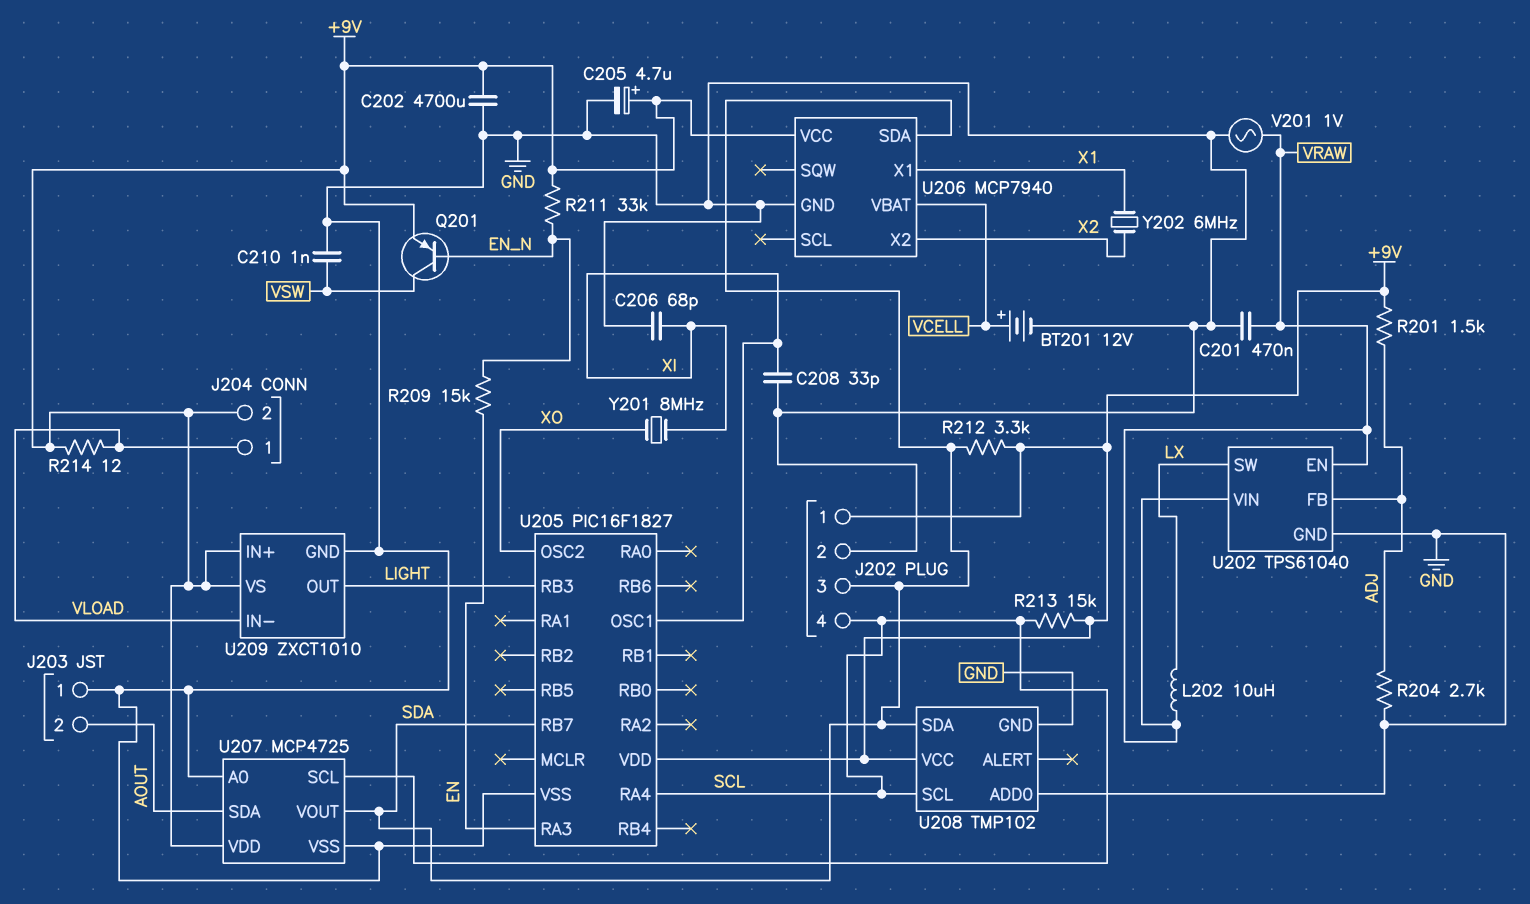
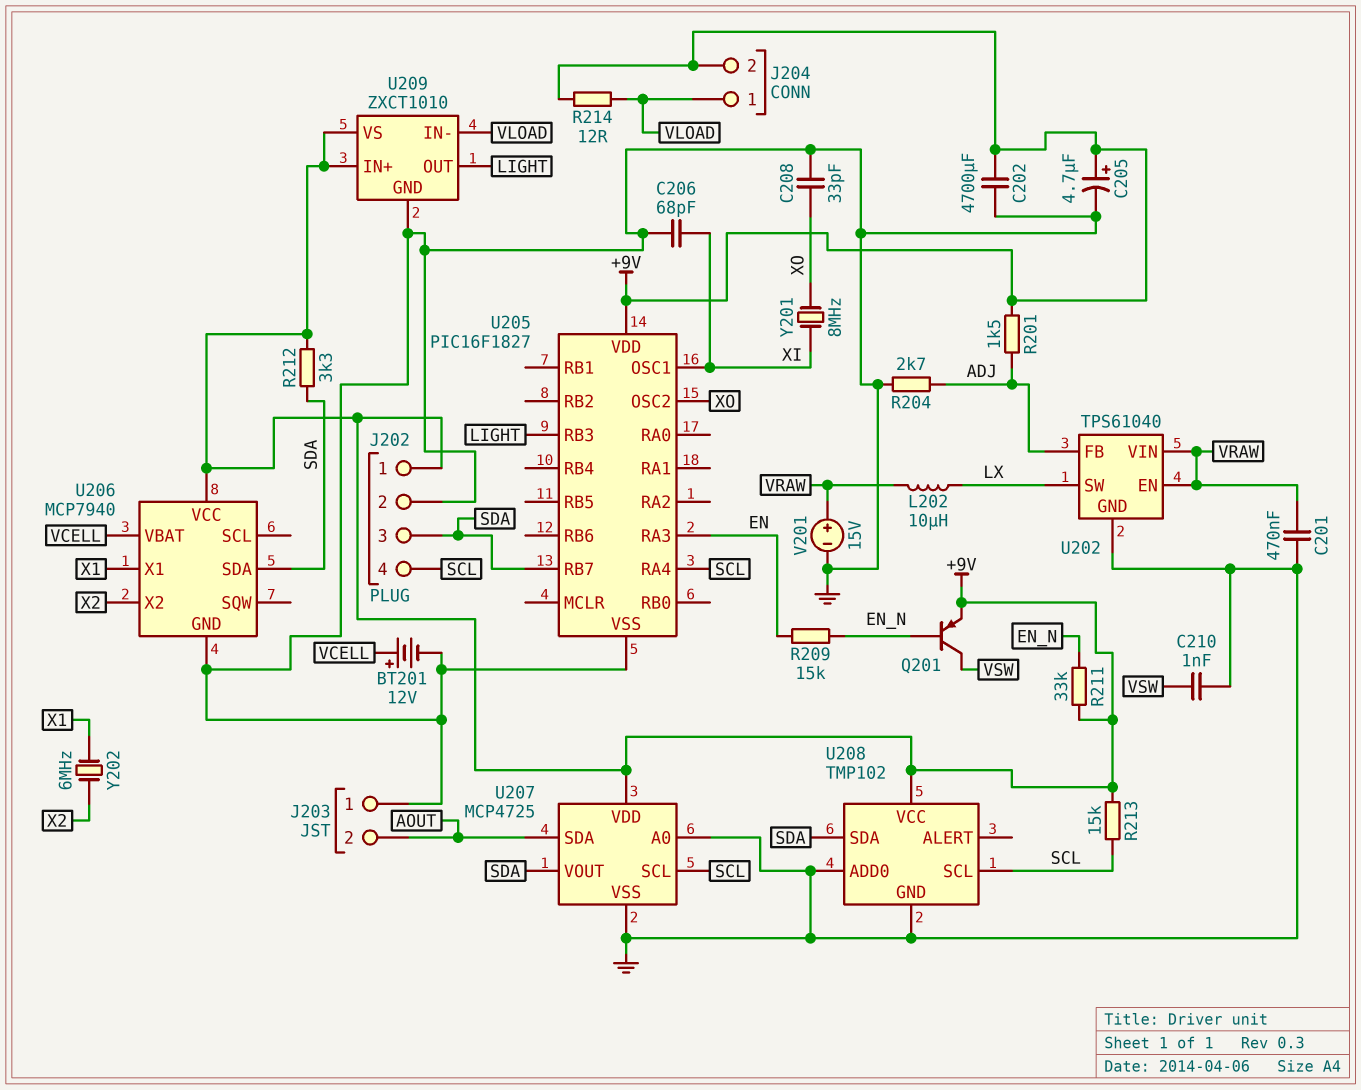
C208: 33pF (GND, XI) -> 33pF (GND, XO)
V201: AC 1V (GND, VRAW) -> 15V (plus VRAW, minus GND)

